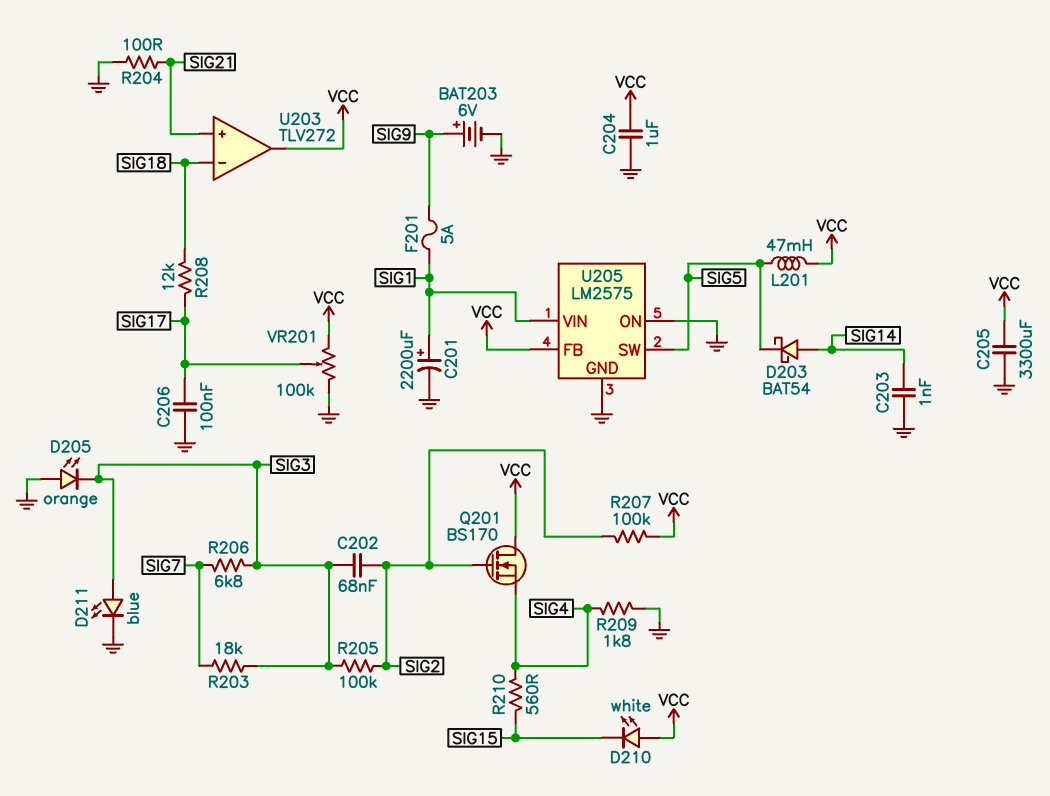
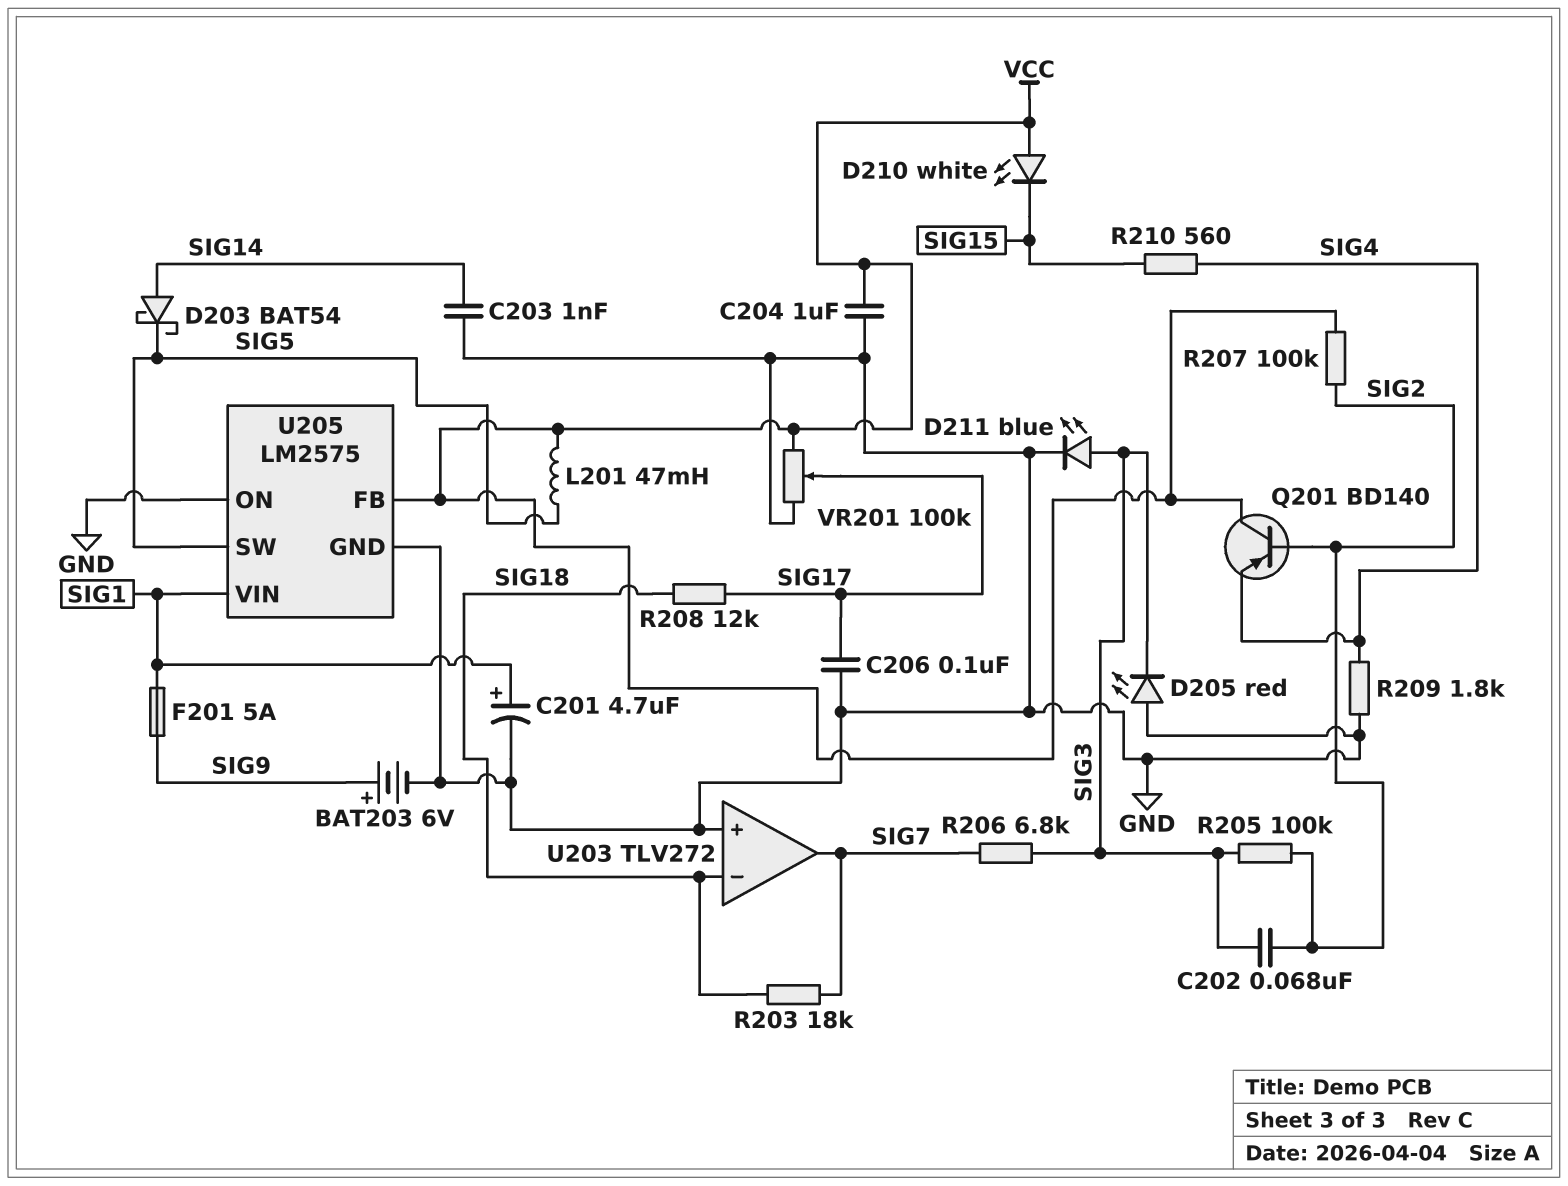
C201: 2200uF (plus SIG1, minus GND) -> 4.7uF (plus SIG1, minus GND)
C205: 3300uF (GND, VCC) -> none
D205: LED orange (A GND, K SIG3) -> LED red (A GND, K SIG3)
Q201: NMOS BS170 (G SIG2, D VCC, S SIG4) -> PNP BD140 (B SIG2, C VCC, E SIG4)
R203: 18k (SIG3, SIG7) -> 18k (SIG7, SIG18)
R204: 100 (GND, SIG21) -> none
U203 pin in+: SIG21 -> GND
U203 pin out: VCC -> SIG7

